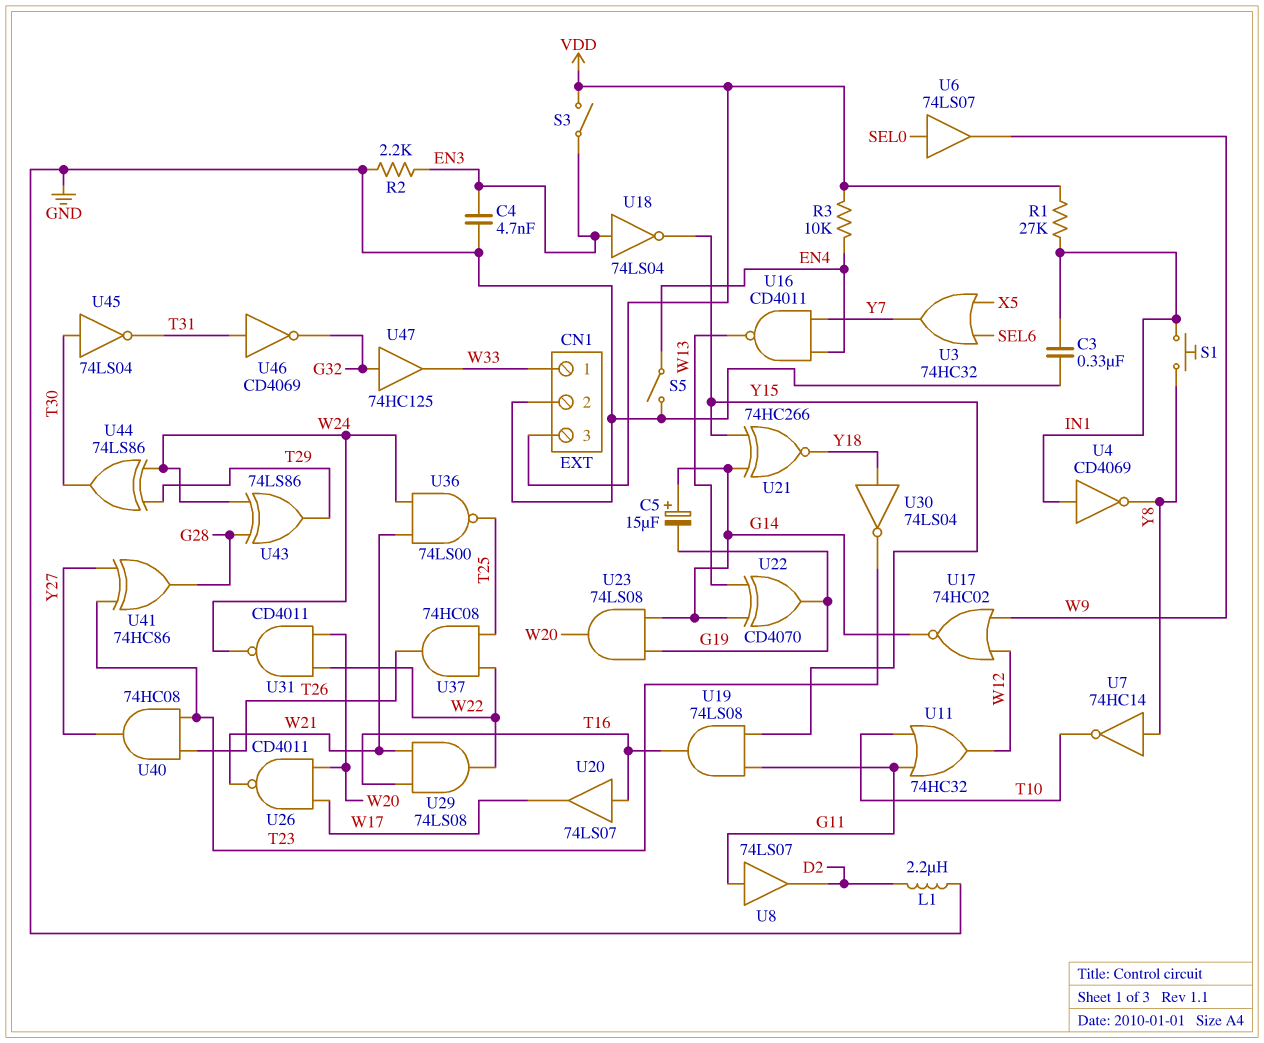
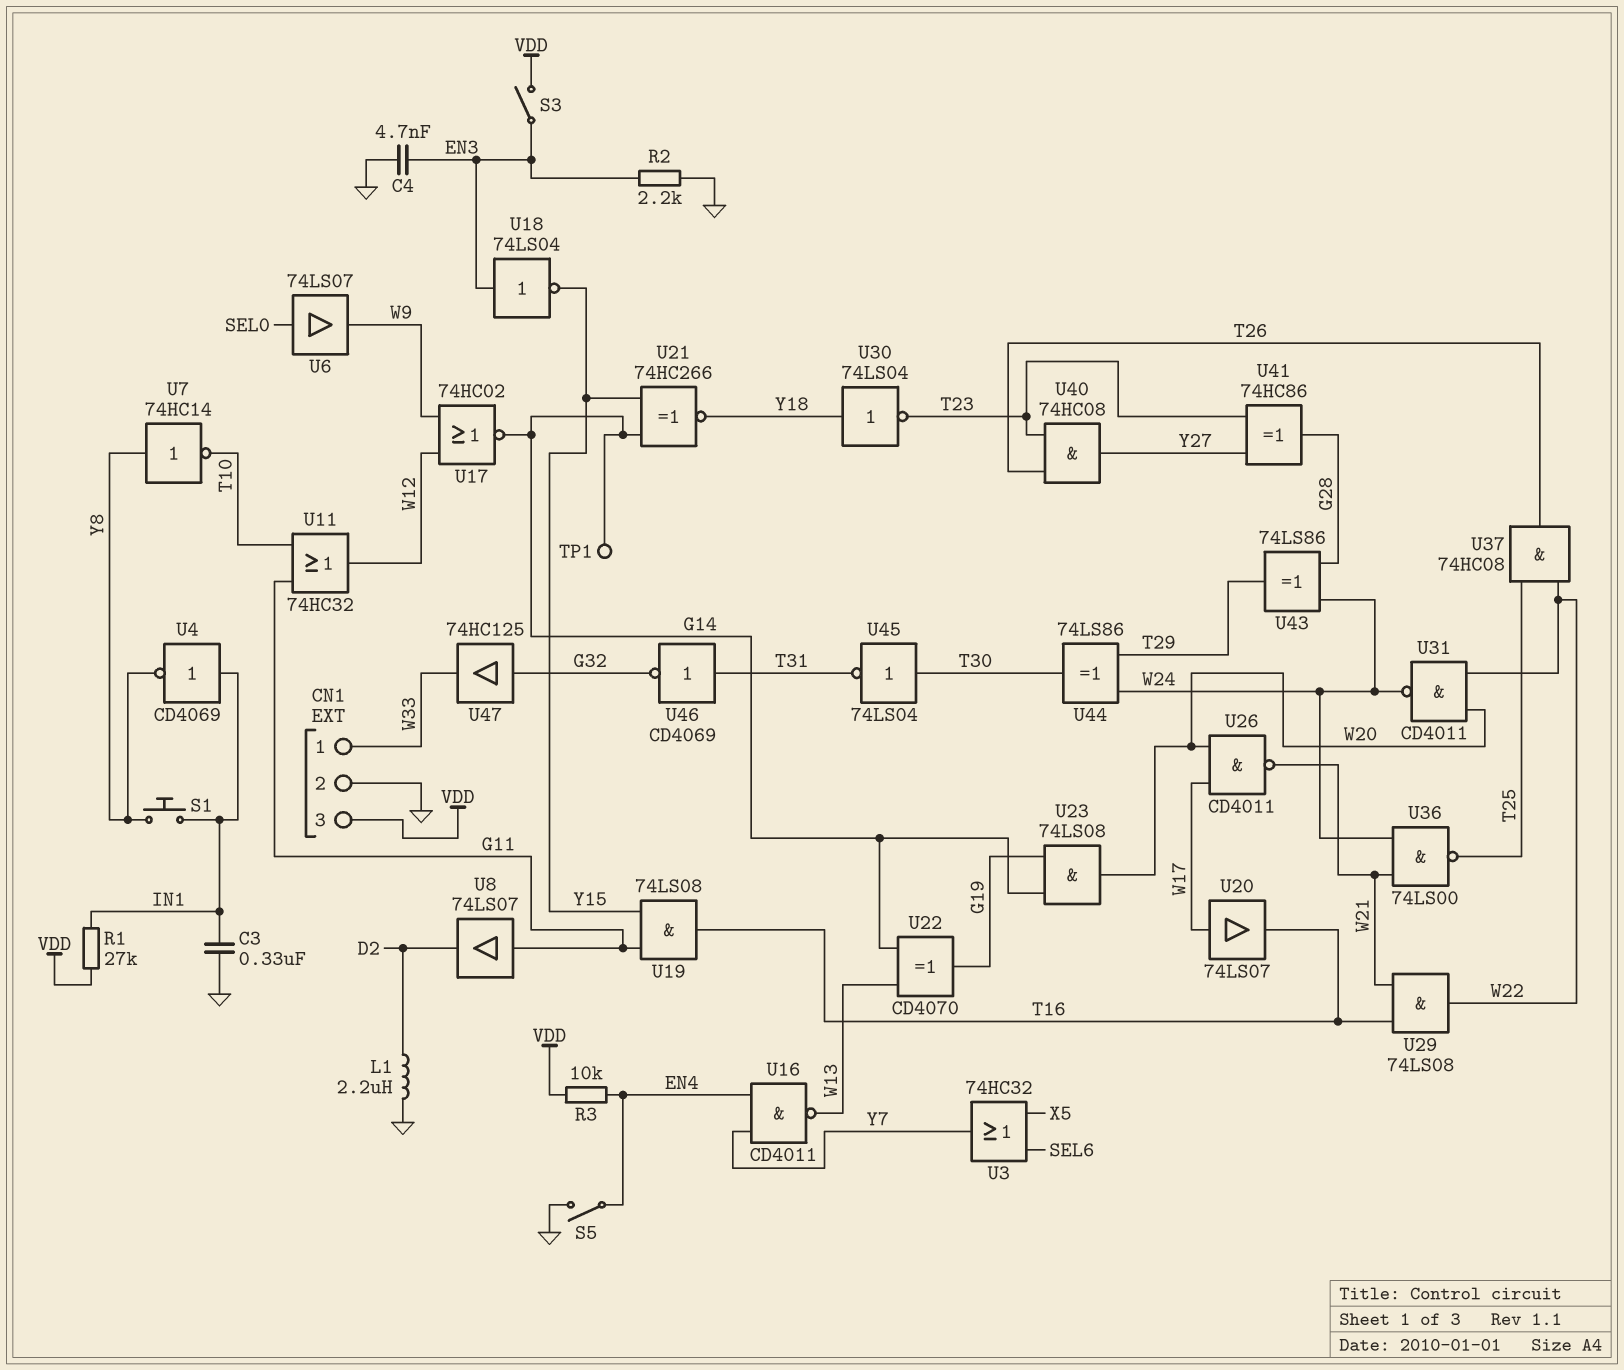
C5: 15uF (plus G14, minus G19) -> none
TP1: none -> test point (G14)
U20: buffer 74LS07 (in T16, out W17) -> buffer 74LS07 (in W17, out T16)

